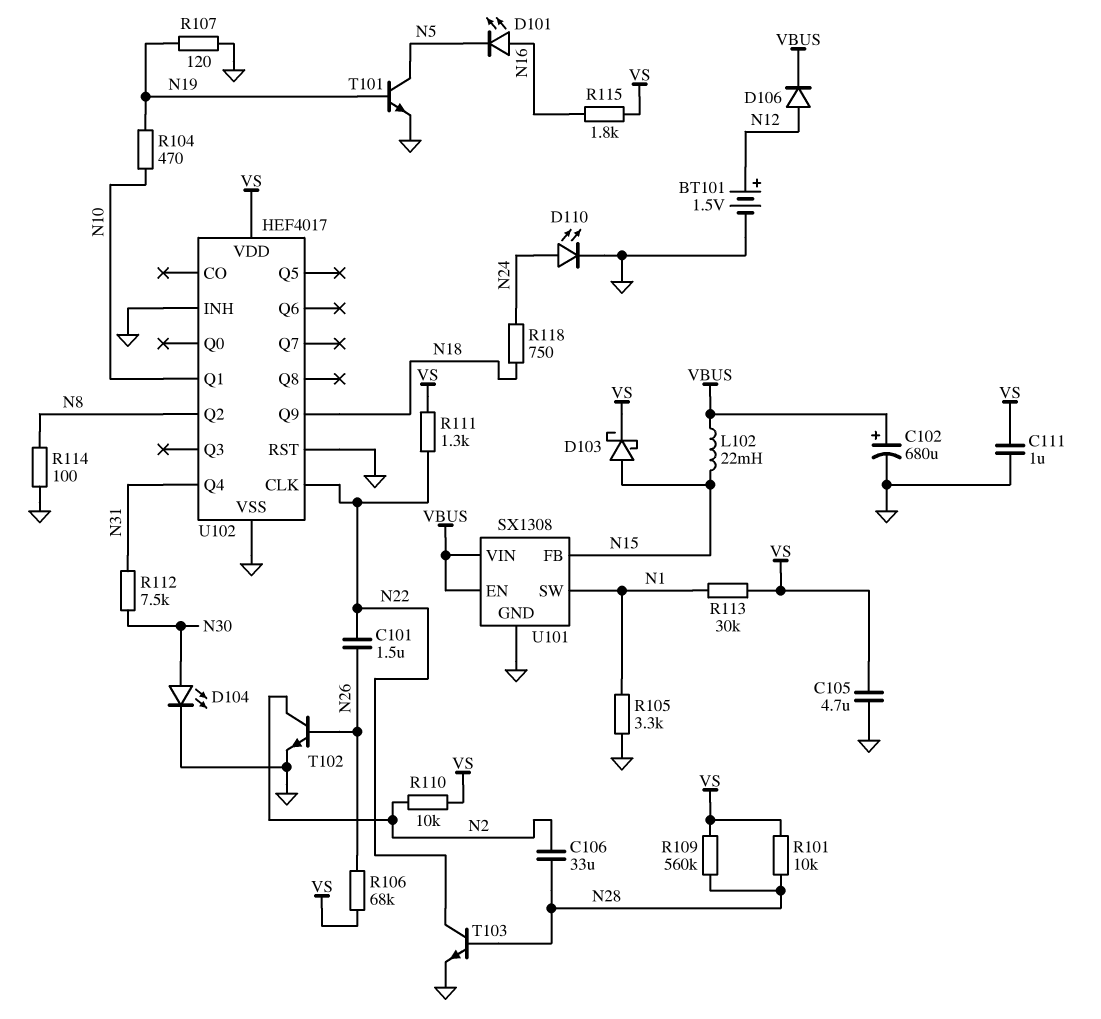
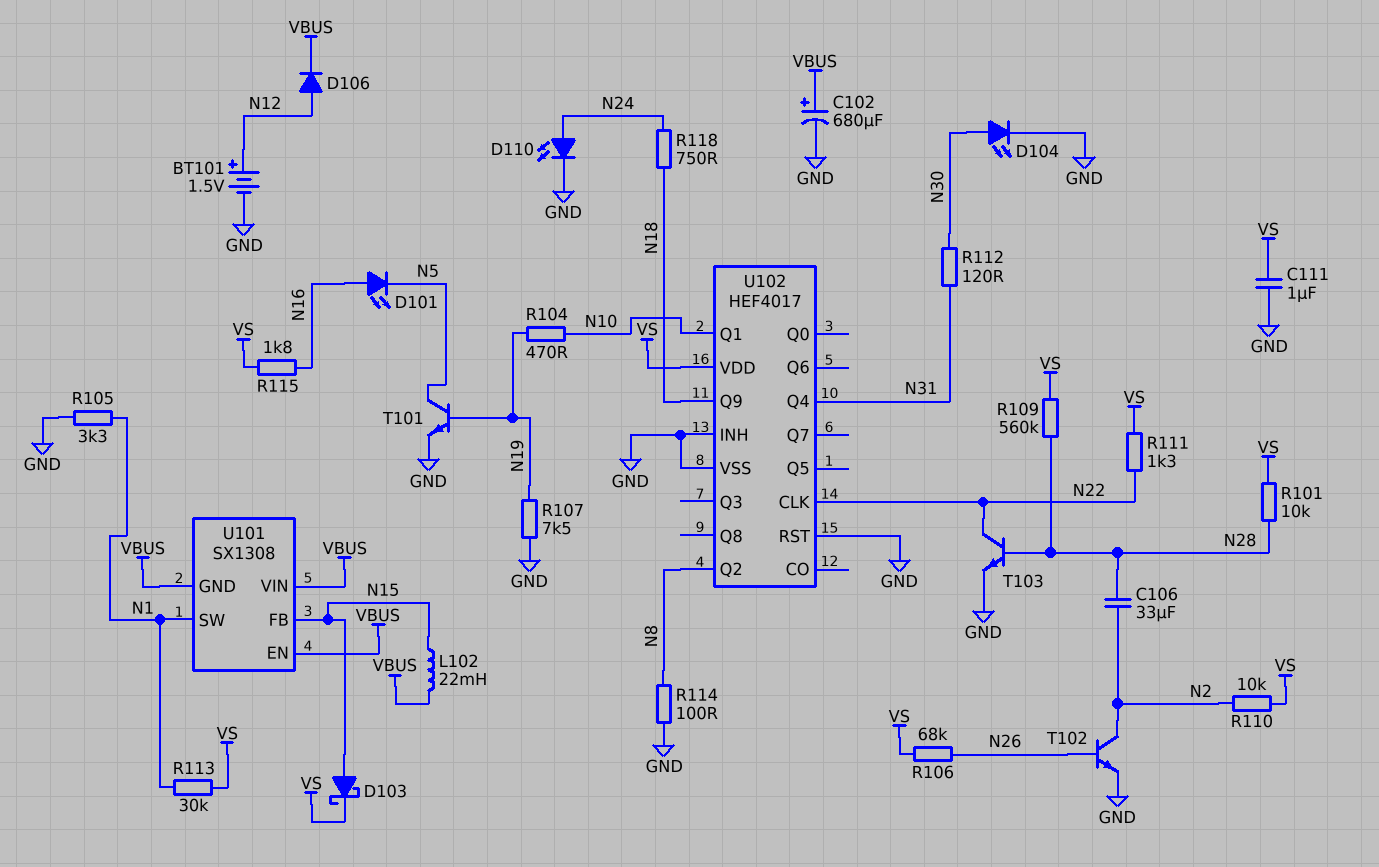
C101: 1.5uF (N22, N26) -> none
C105: 4.7uF (GND, VS) -> none
R107: 120 (GND, N19) -> 7.5k (GND, N19)
R112: 7.5k (N30, N31) -> 120 (N30, N31)
U101 pin GND: GND -> VBUS

